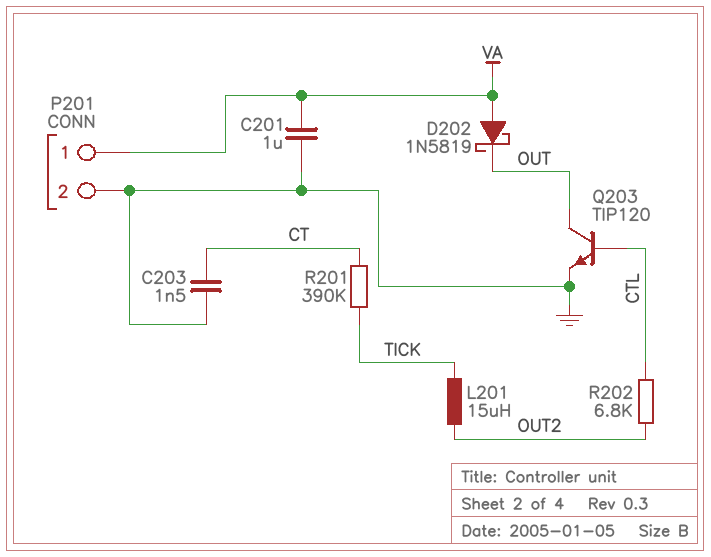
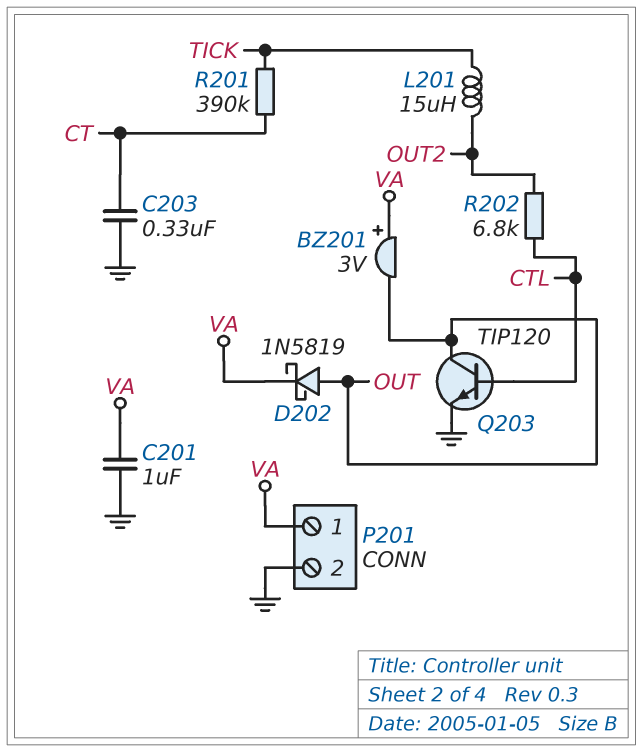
BZ201: none -> buzzer 3V (plus VA, minus OUT)
C203: 1.5nF (CT, GND) -> 330nF (CT, GND)
D202: schottky 1N5819 (A VA, K OUT) -> schottky 1N5819 (A OUT, K VA)

